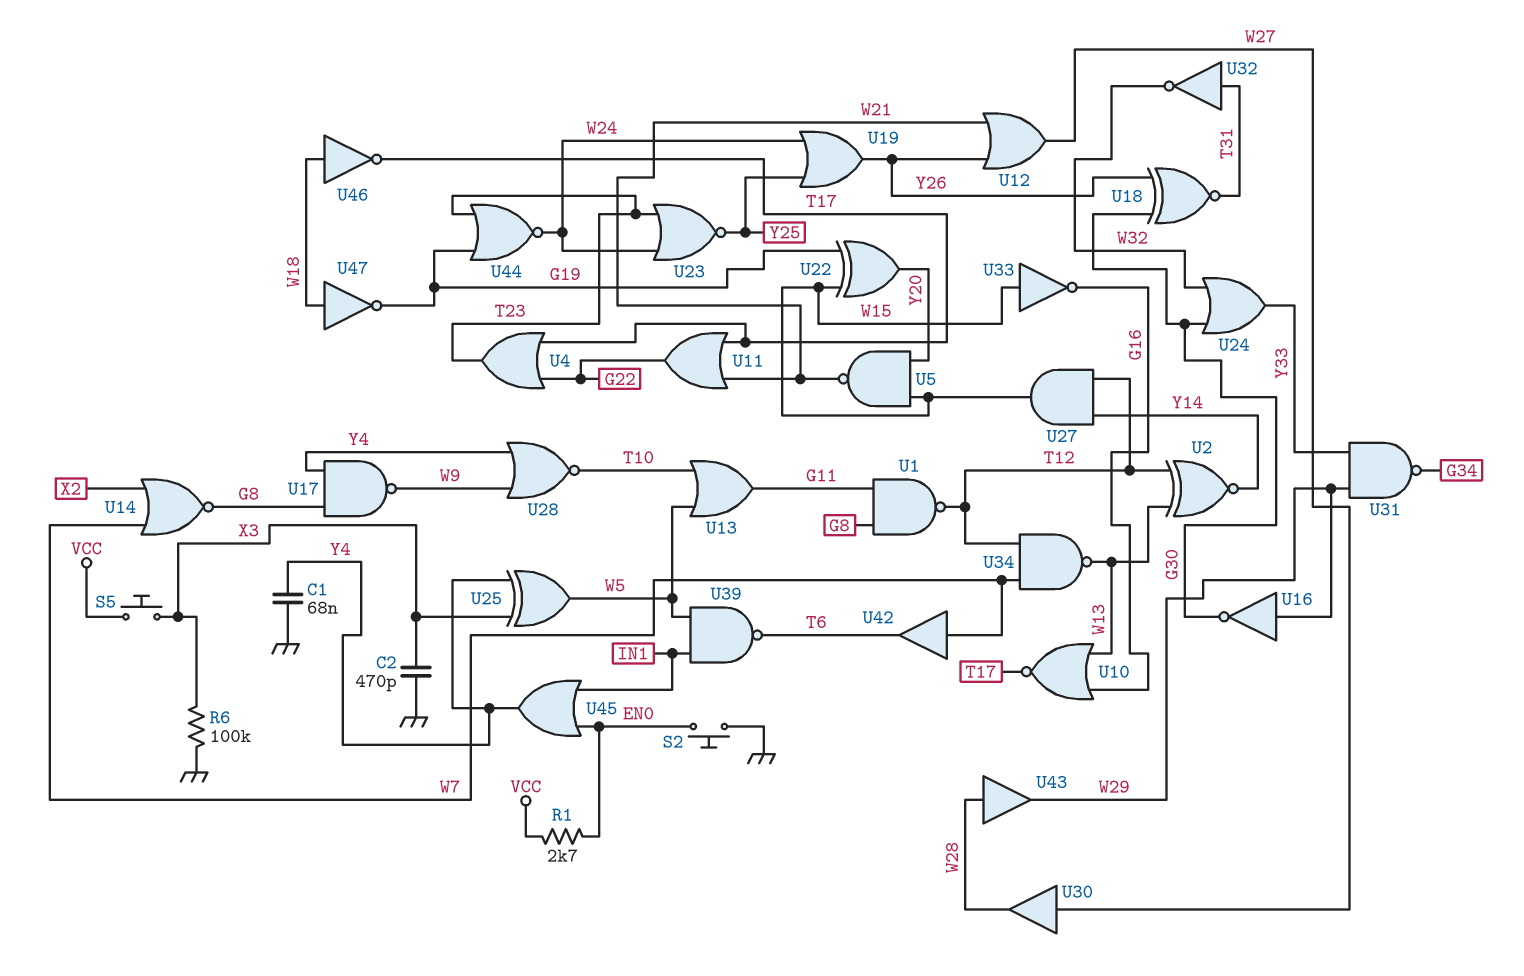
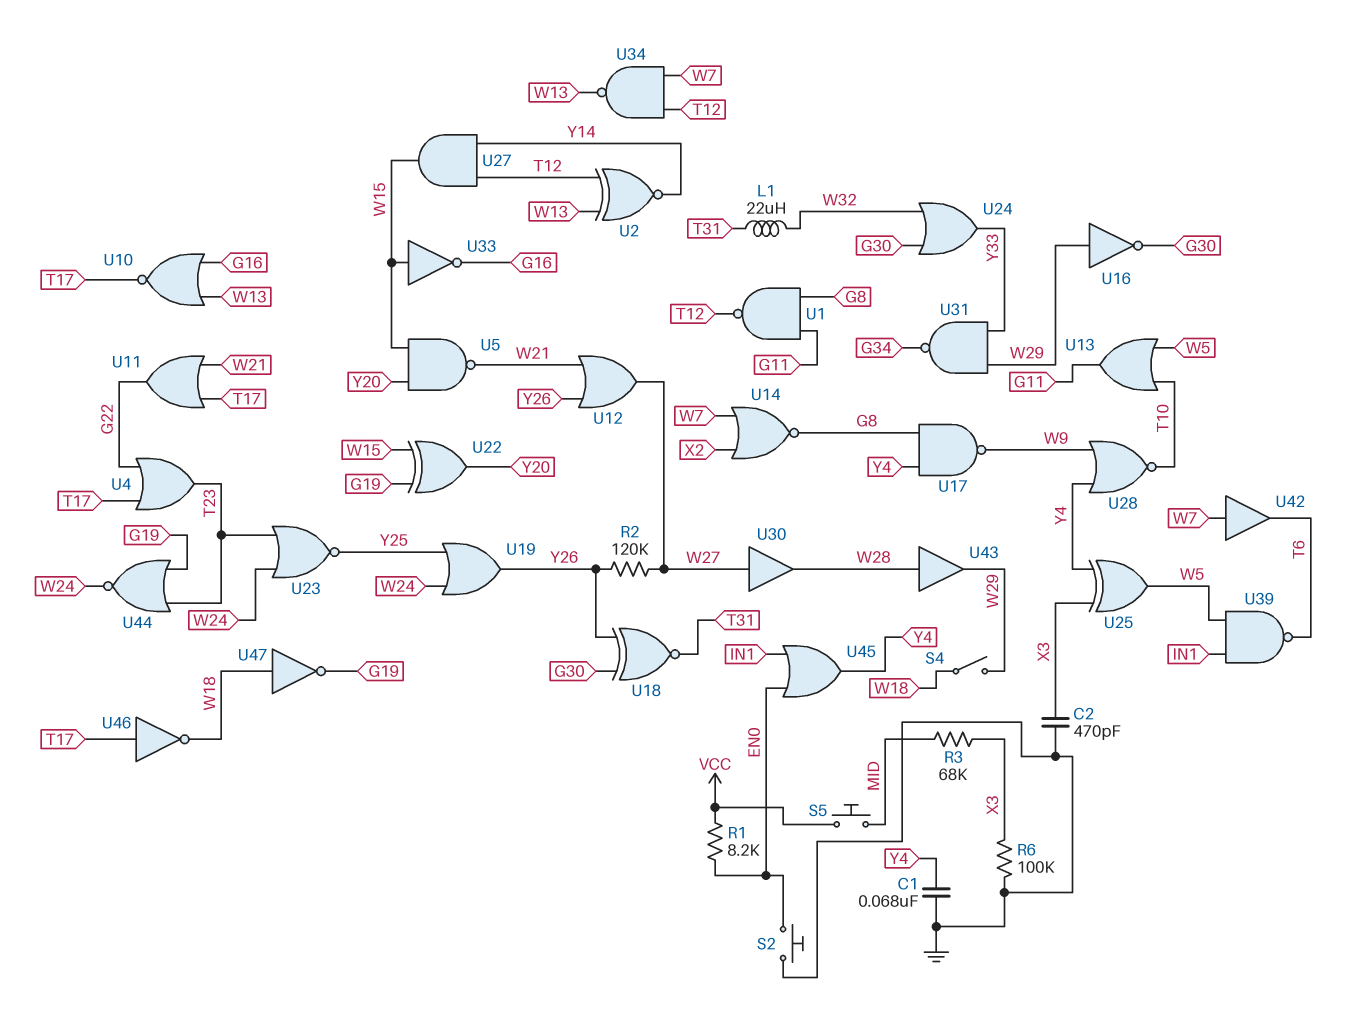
L1: none -> 22uH (T31, W32)
R1: 2.7k (EN0, VCC) -> 8.2k (EN0, VCC)
R2: none -> 120k (W27, Y26)
R3: none -> 68k (MID, X3)
S4: none -> switch (W18, W29)
S5: button (VCC, X3) -> button (MID, VCC)
U32: NOT (in T31, out W32) -> none
U46: NOT (in W18, out T17) -> NOT (in T17, out W18)

